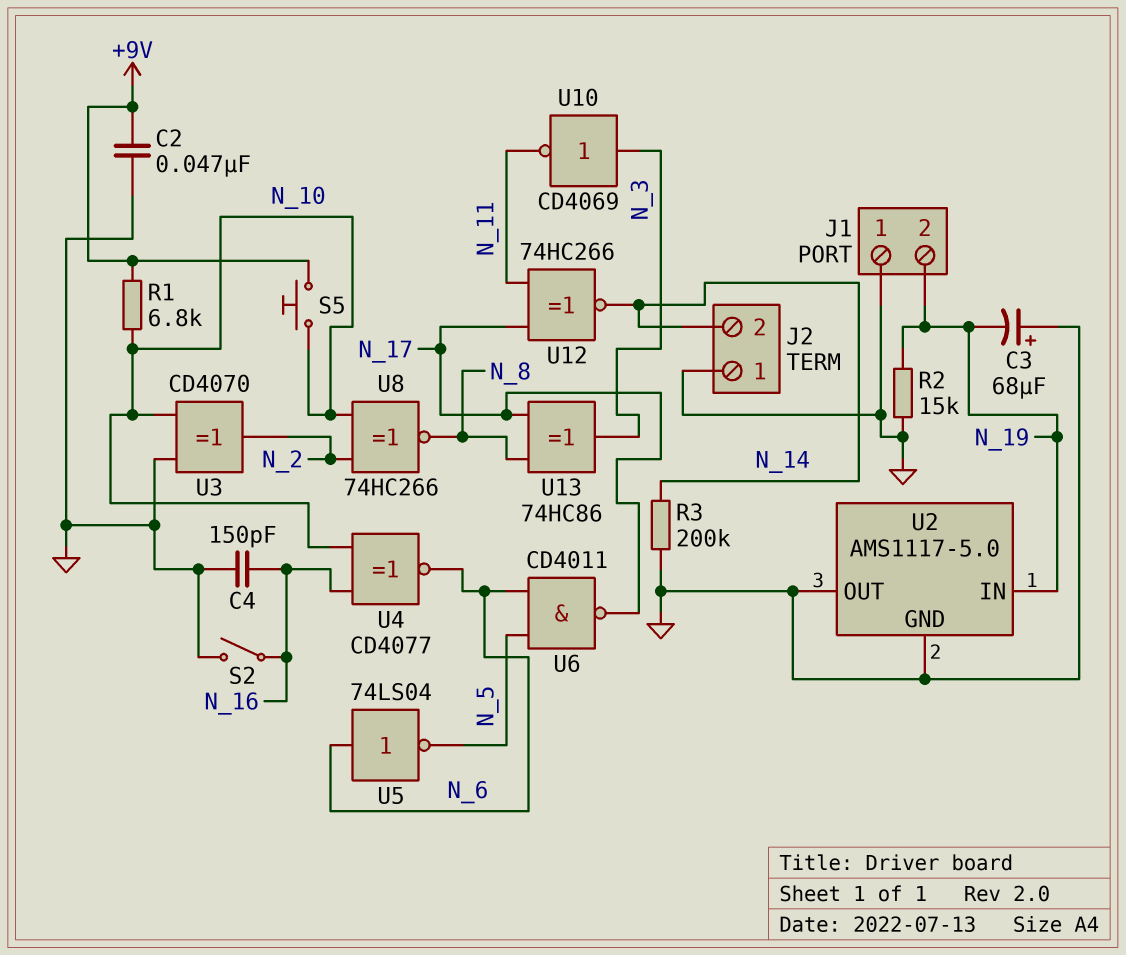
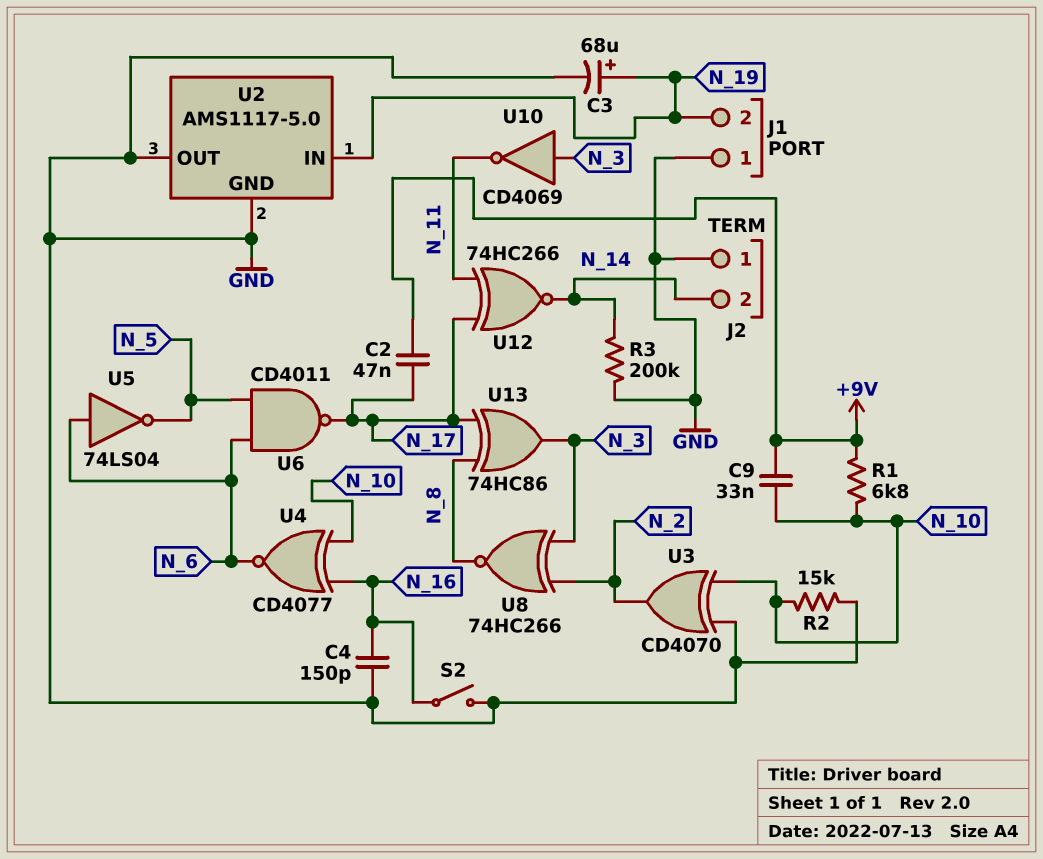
C2: 47nF (+9V, GND) -> 47nF (+9V, N_17)
C3: 68uF (plus GND, minus N_19) -> 68uF (plus N_19, minus GND)
C9: none -> 33nF (+9V, N_10)
R2: 15k (GND, N_19) -> 15k (GND, N_10)
S5: button (+9V, N_10) -> none
U8: XNOR 74HC266 (in N_2, in N_10, out N_8) -> XNOR 74HC266 (in N_2, in N_3, out N_8)

